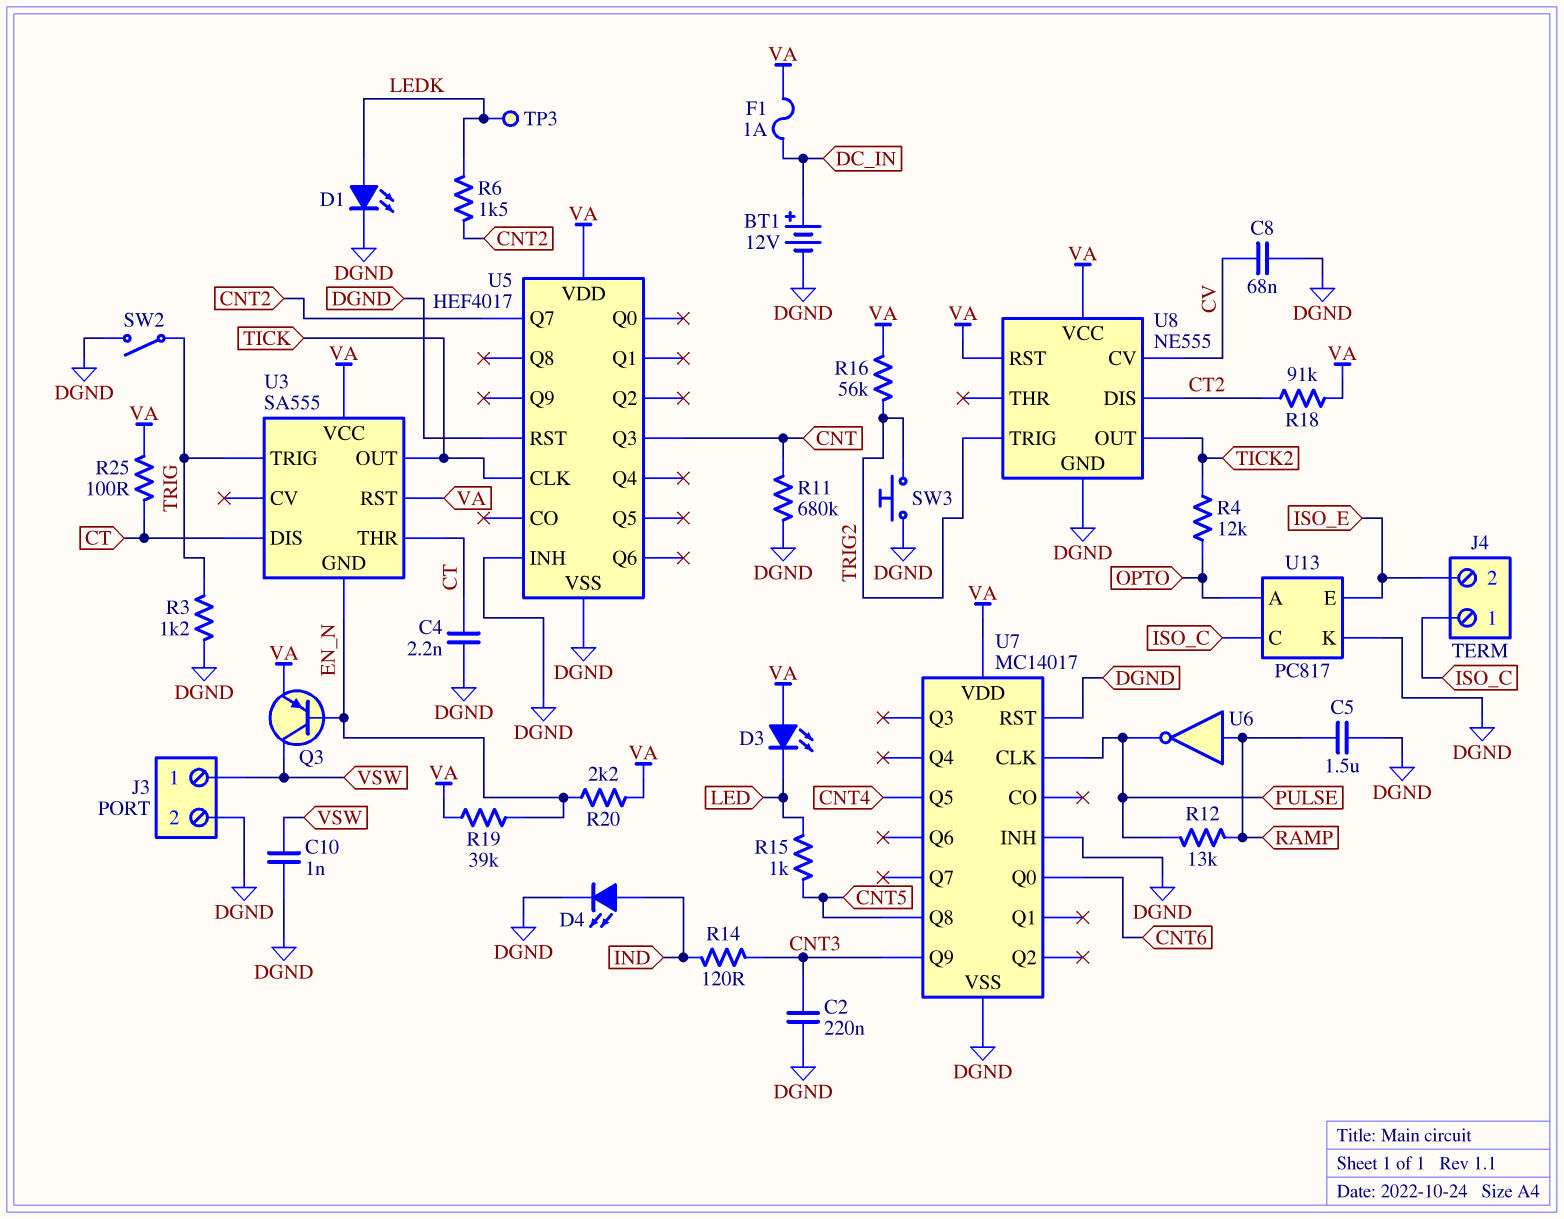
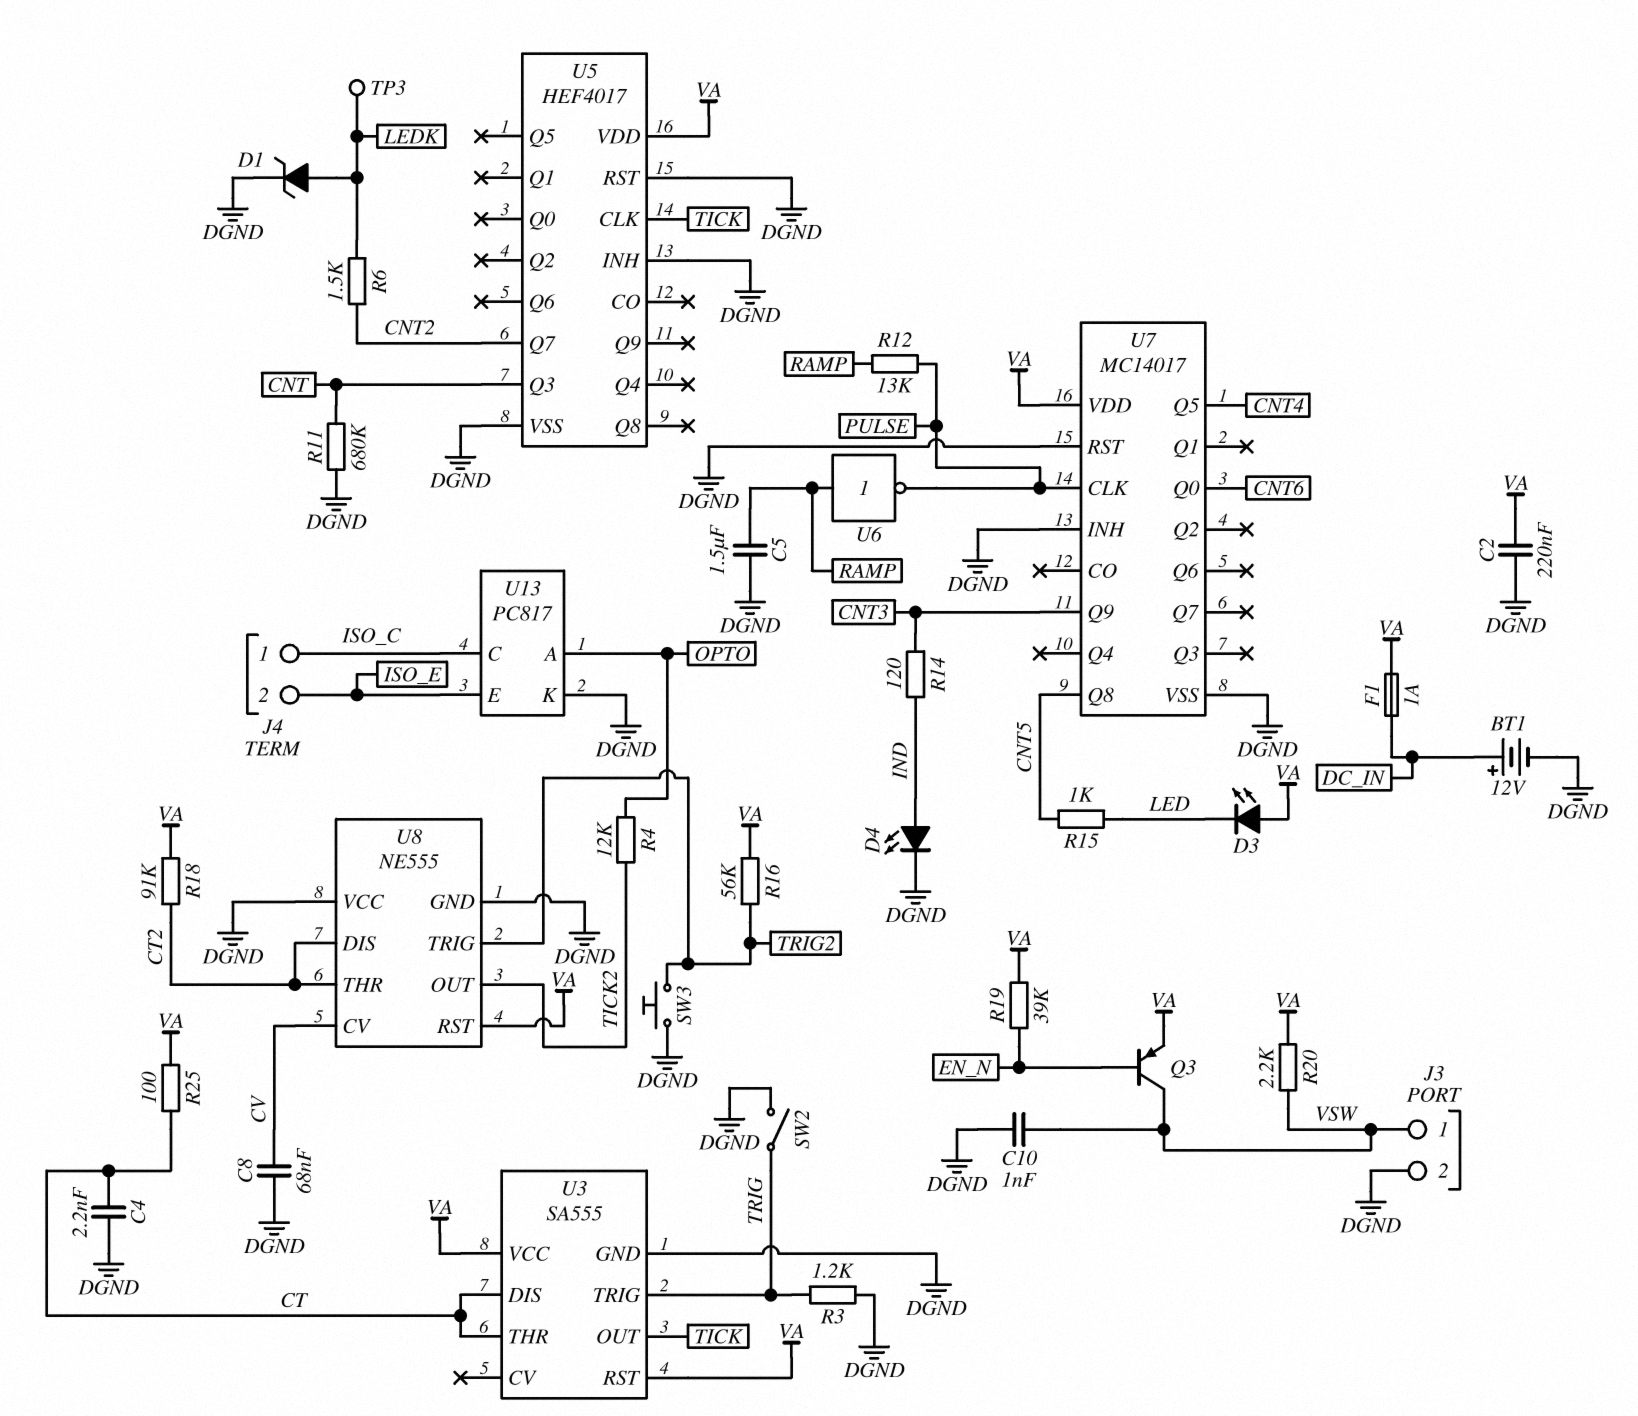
C2: 220nF (CNT3, DGND) -> 220nF (DGND, VA)
D1: LED (A LEDK, K DGND) -> zener (A LEDK, K DGND)
R20: 2.2k (EN_N, VA) -> 2.2k (VA, VSW)
U3 pin GND: EN_N -> DGND
U8 pin THR: none -> CT2
U8 pin VCC: VA -> DGND

